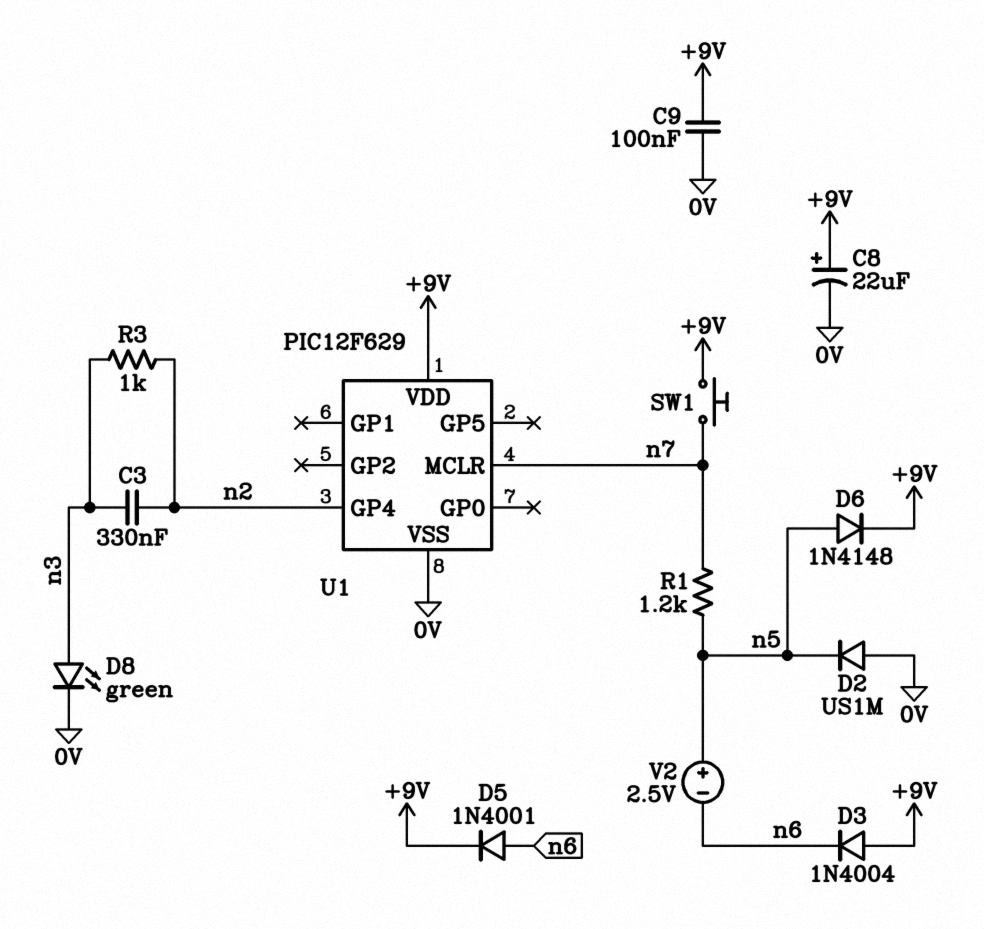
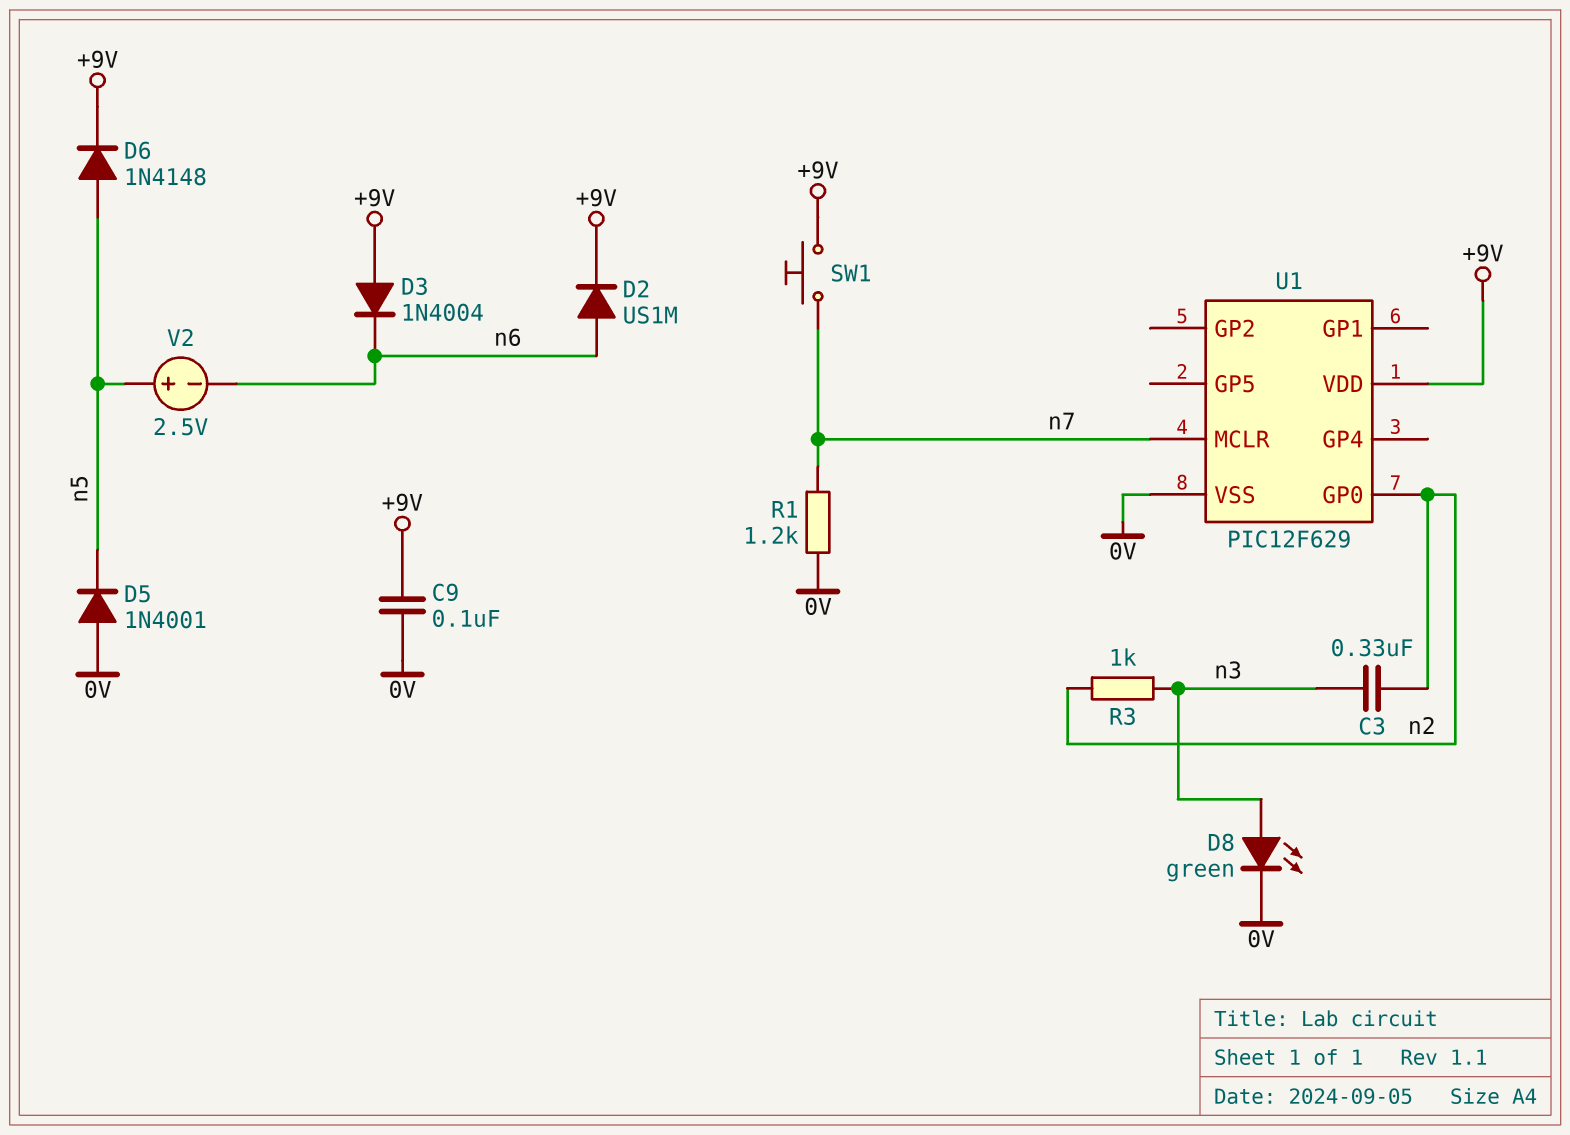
C8: 22uF (plus +9V, minus 0V) -> none
D2: diode US1M (A 0V, K n5) -> diode US1M (A n6, K +9V)
D5: diode 1N4001 (A n6, K +9V) -> diode 1N4001 (A 0V, K n5)
R1: 1.2k (n5, n7) -> 1.2k (0V, n7)
U1 pin GP0: none -> n2
U1 pin GP4: n2 -> none

